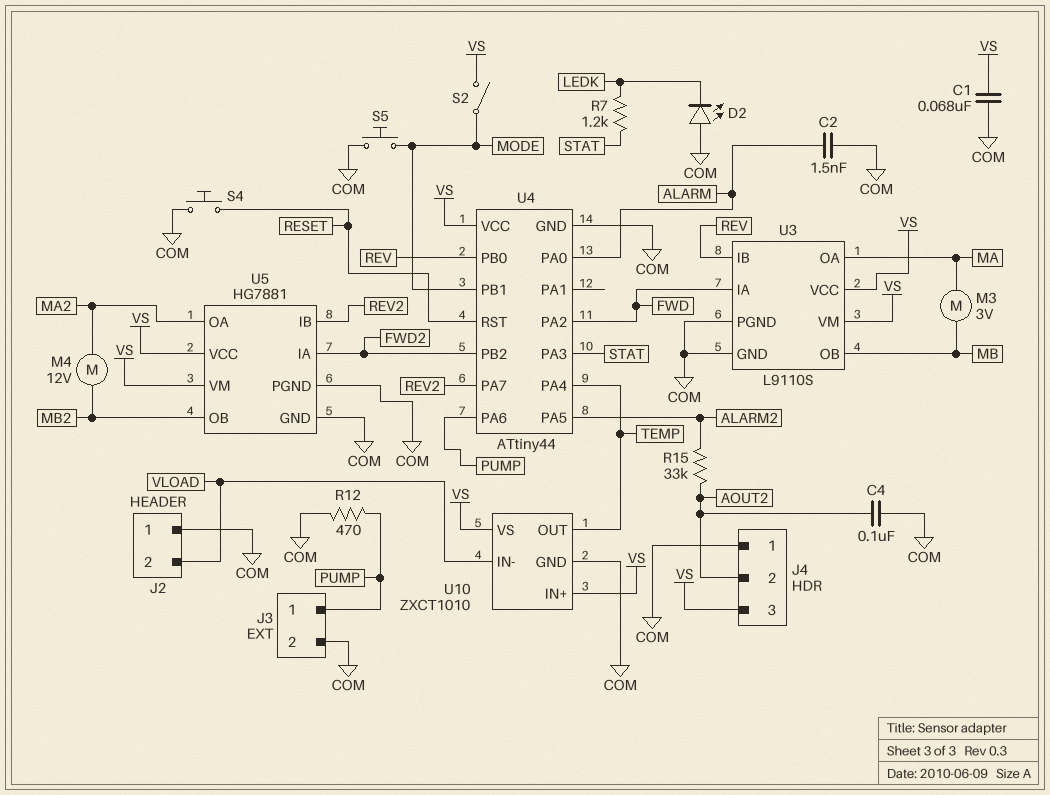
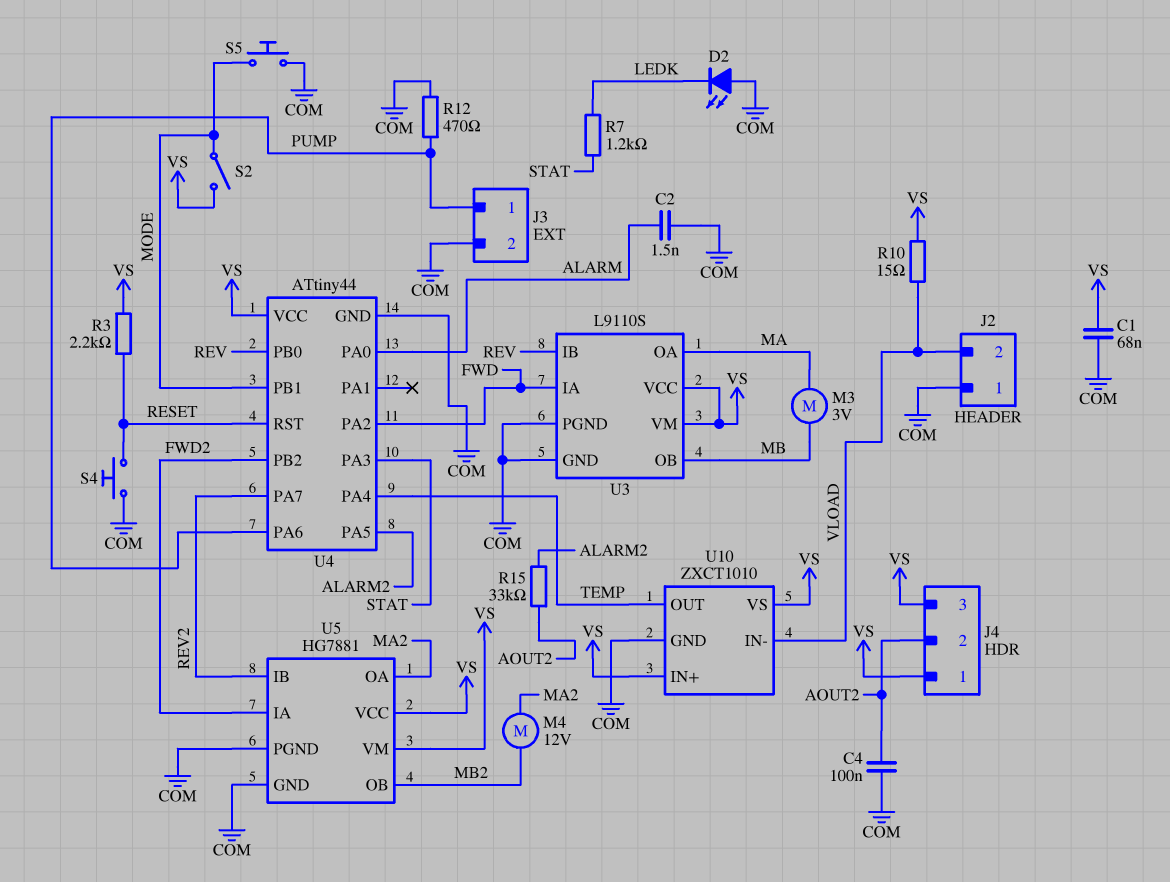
J4 pin 1: COM -> VS
R3: none -> 2.2k (RESET, VS)
R10: none -> 15 (VLOAD, VS)

